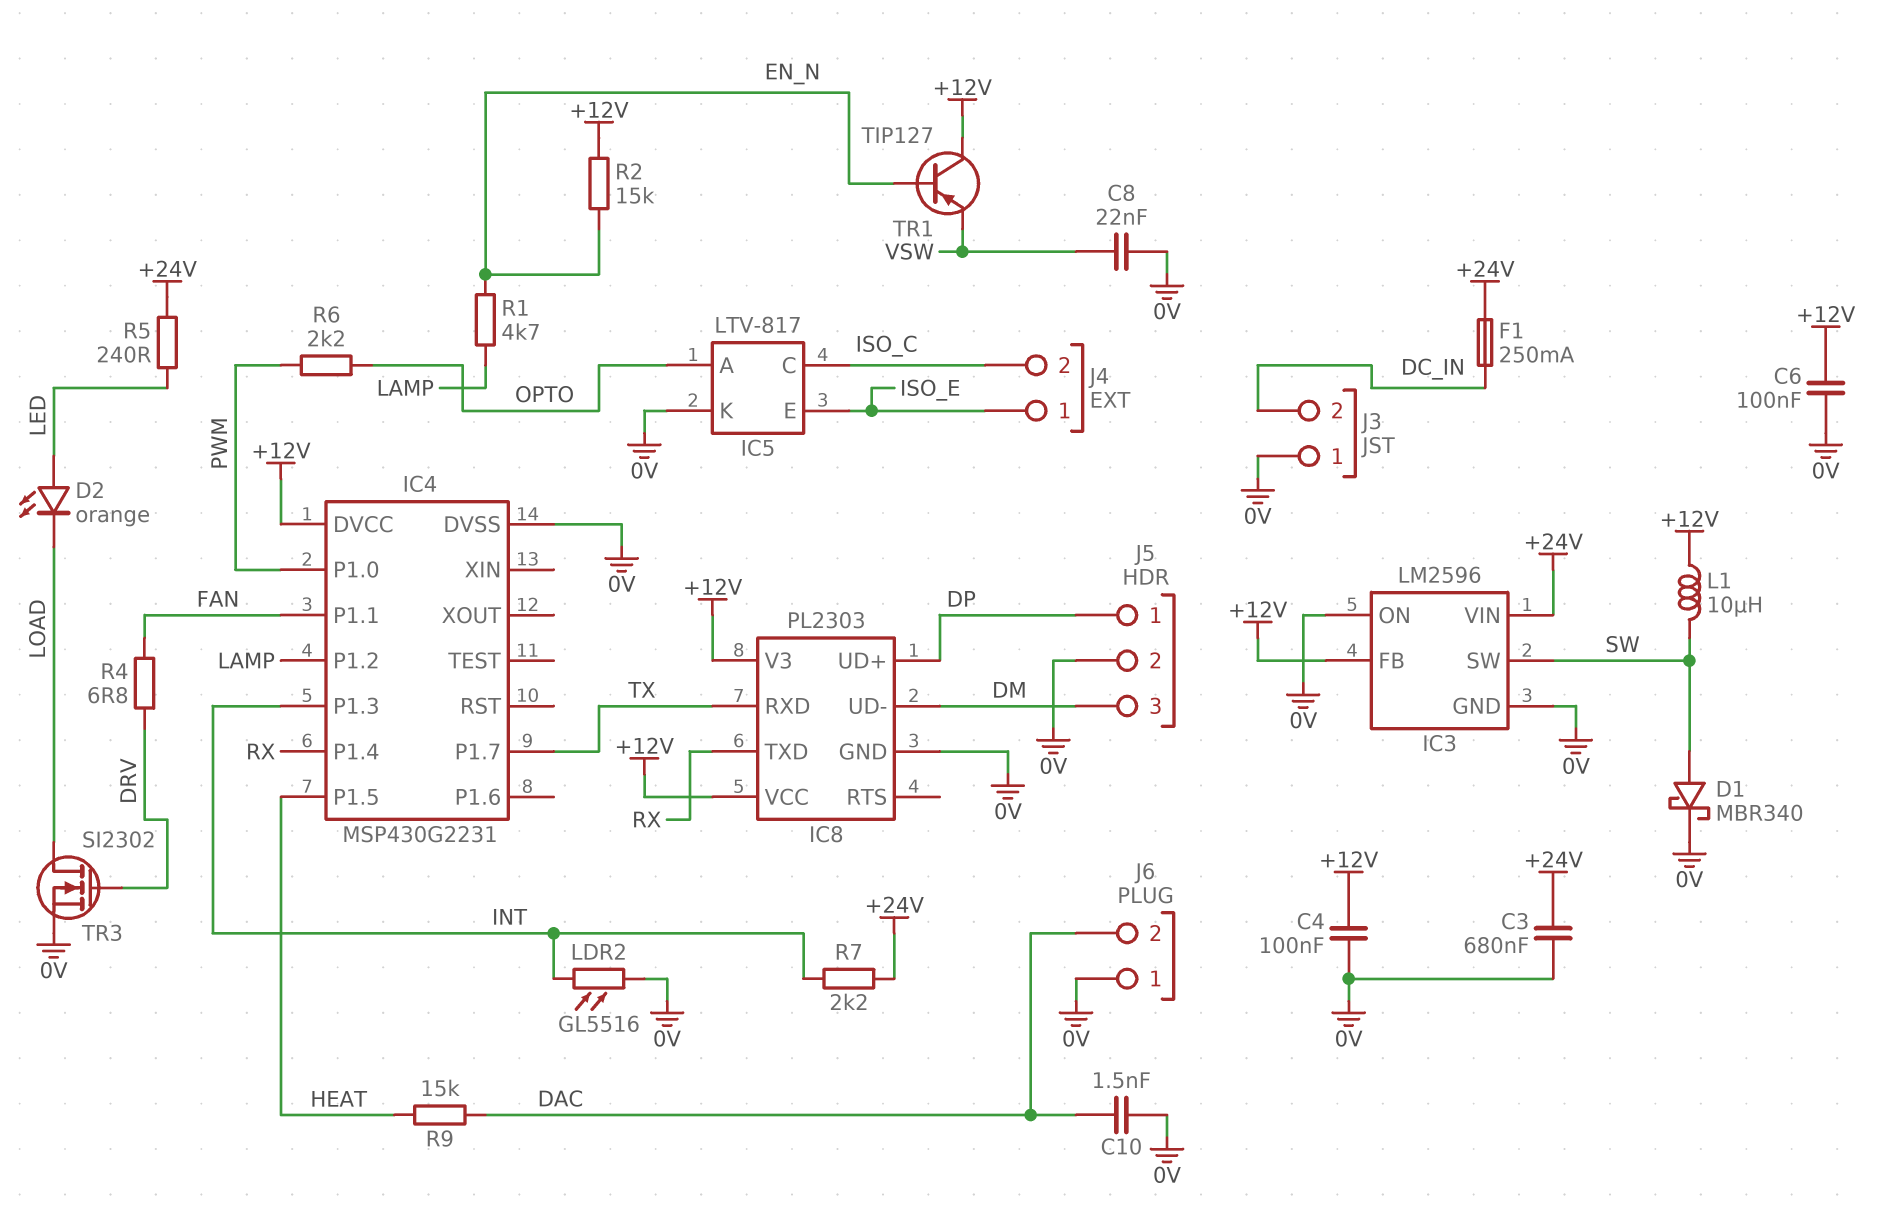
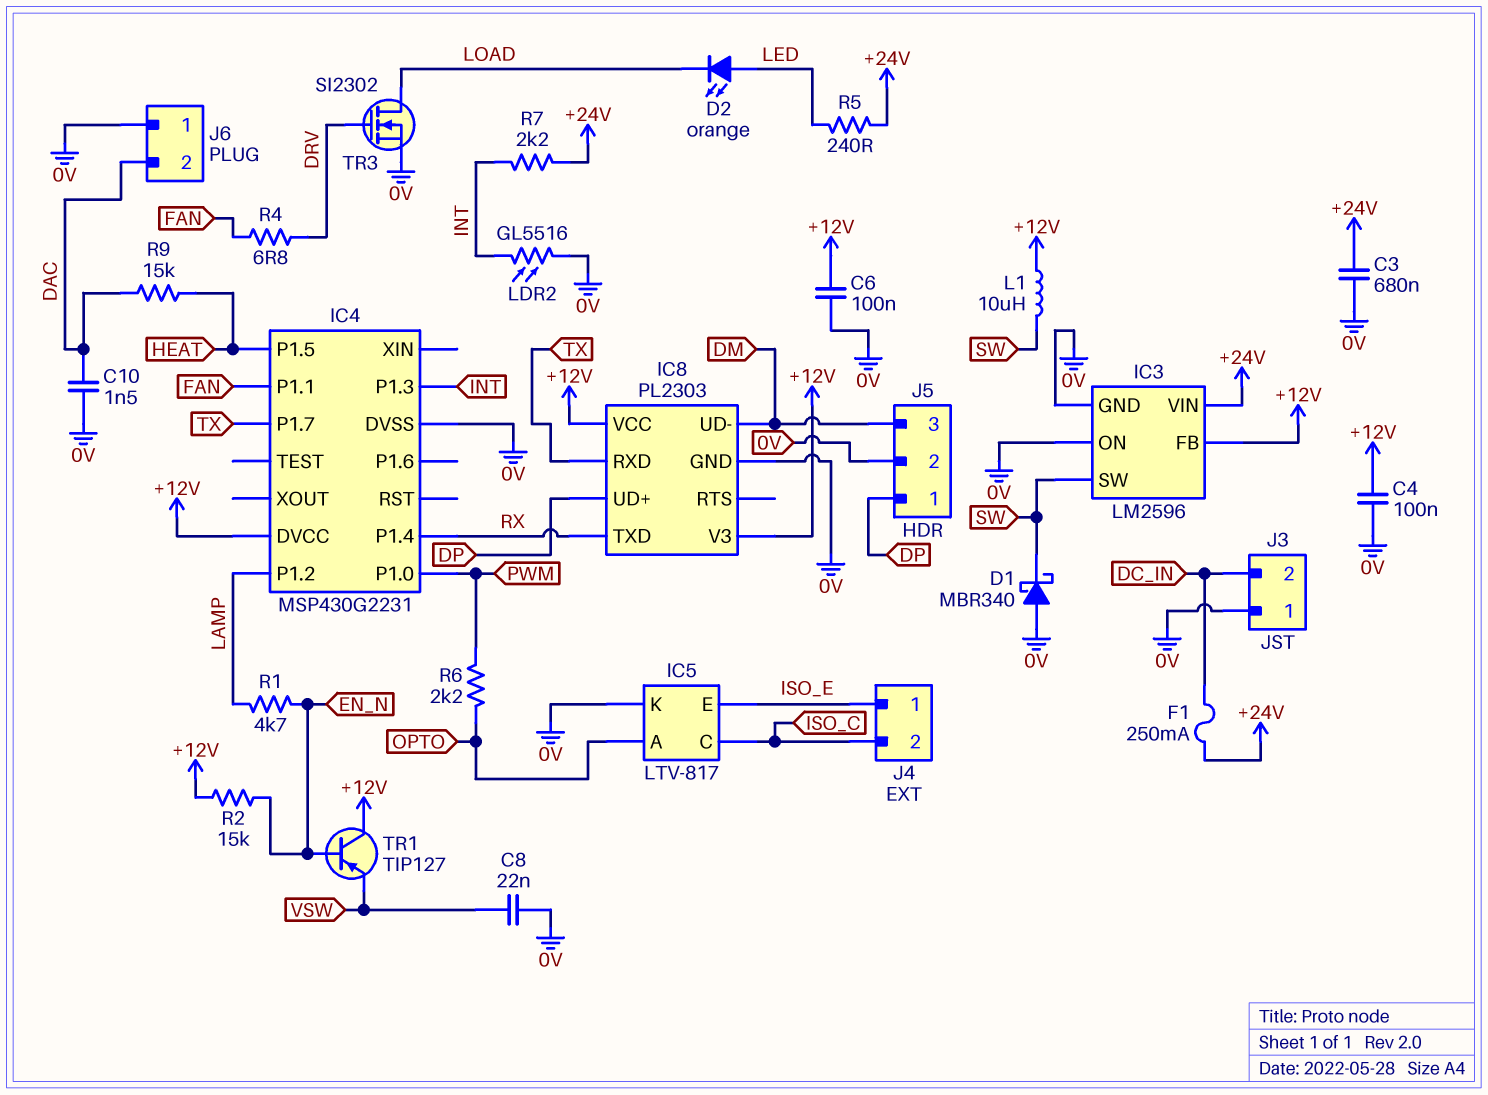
D1: schottky MBR340 (A SW, K 0V) -> schottky MBR340 (A 0V, K SW)

